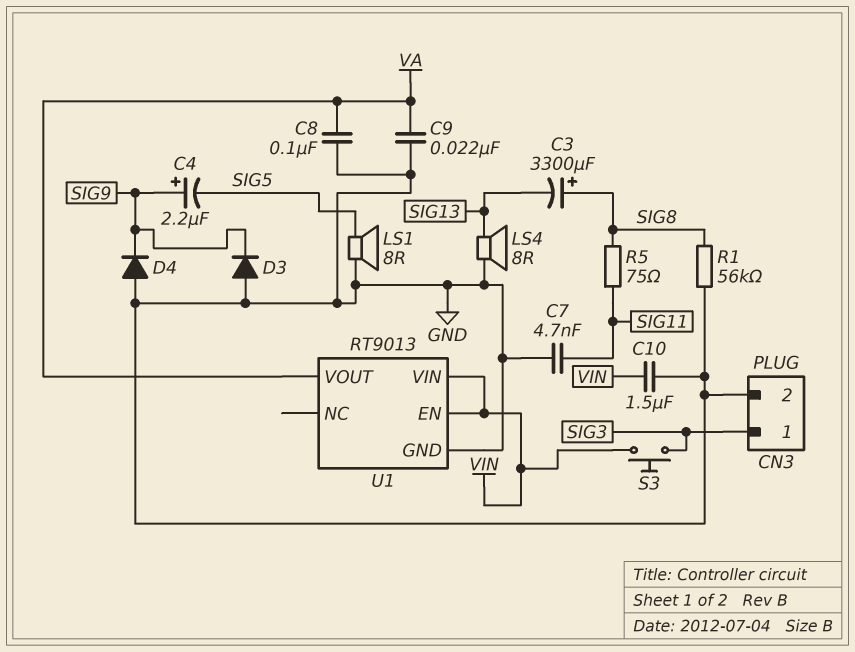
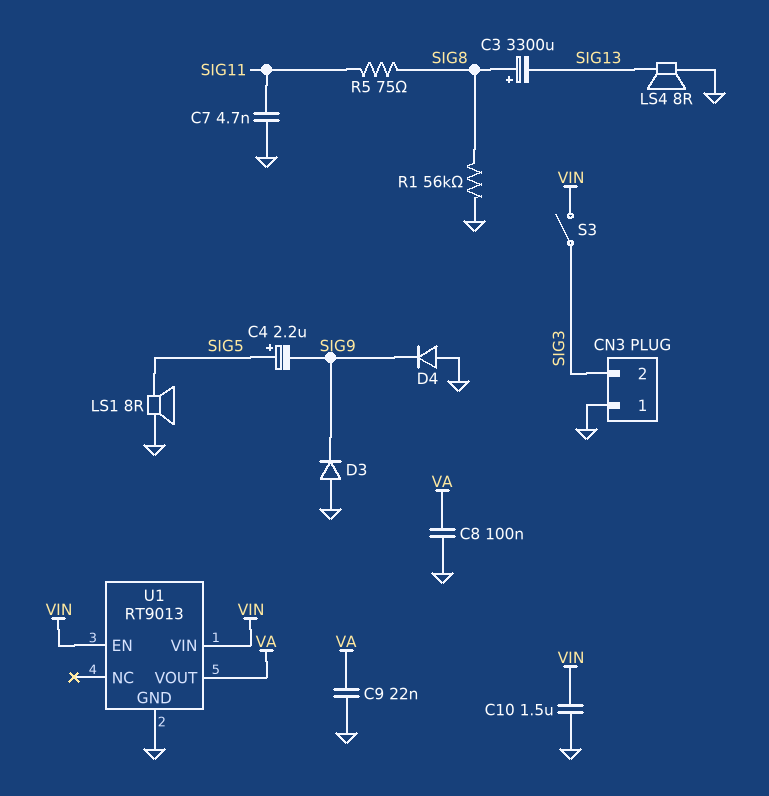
C4: 2.2uF (plus SIG9, minus SIG5) -> 2.2uF (plus SIG5, minus SIG9)
CN3 pin 1: SIG3 -> GND
CN3 pin 2: GND -> SIG3
S3: button (SIG3, VIN) -> switch (SIG3, VIN)

